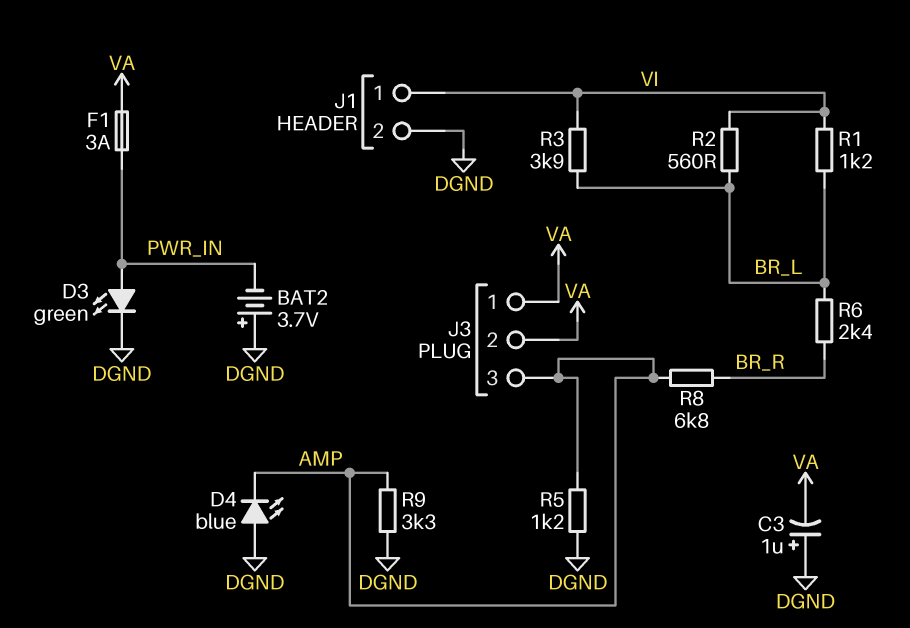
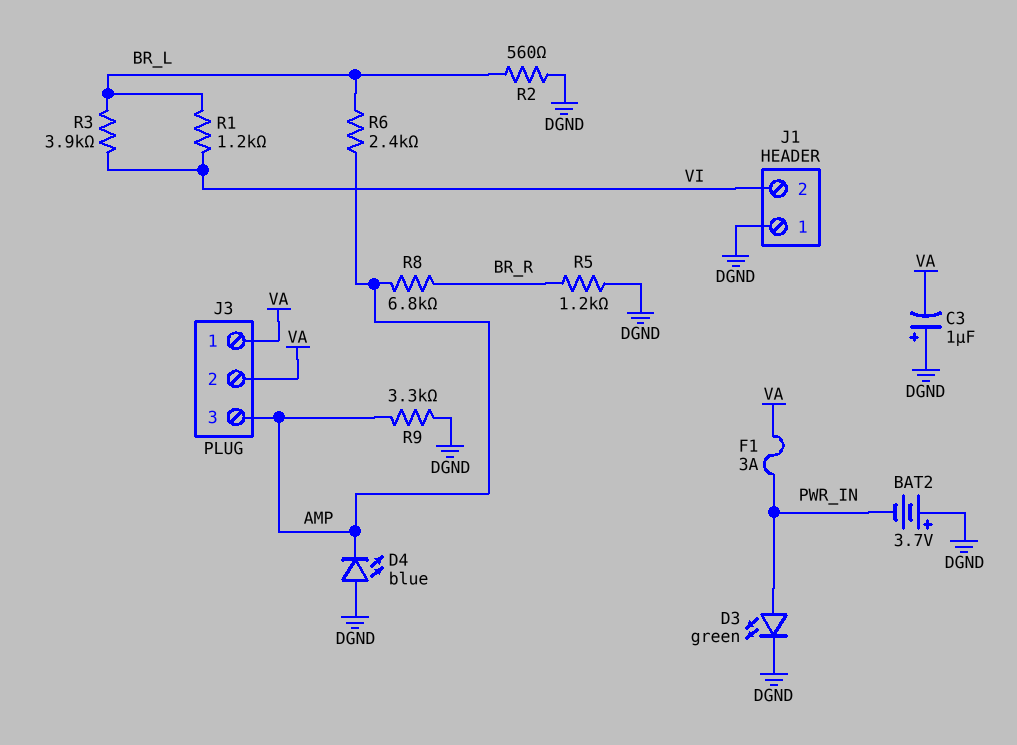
J1 pin 1: VI -> DGND
J1 pin 2: DGND -> VI
R2: 560 (BR_L, VI) -> 560 (BR_L, DGND)
R5: 1.2k (AMP, DGND) -> 1.2k (BR_R, DGND)
R6: 2.4k (BR_L, BR_R) -> 2.4k (AMP, BR_L)

